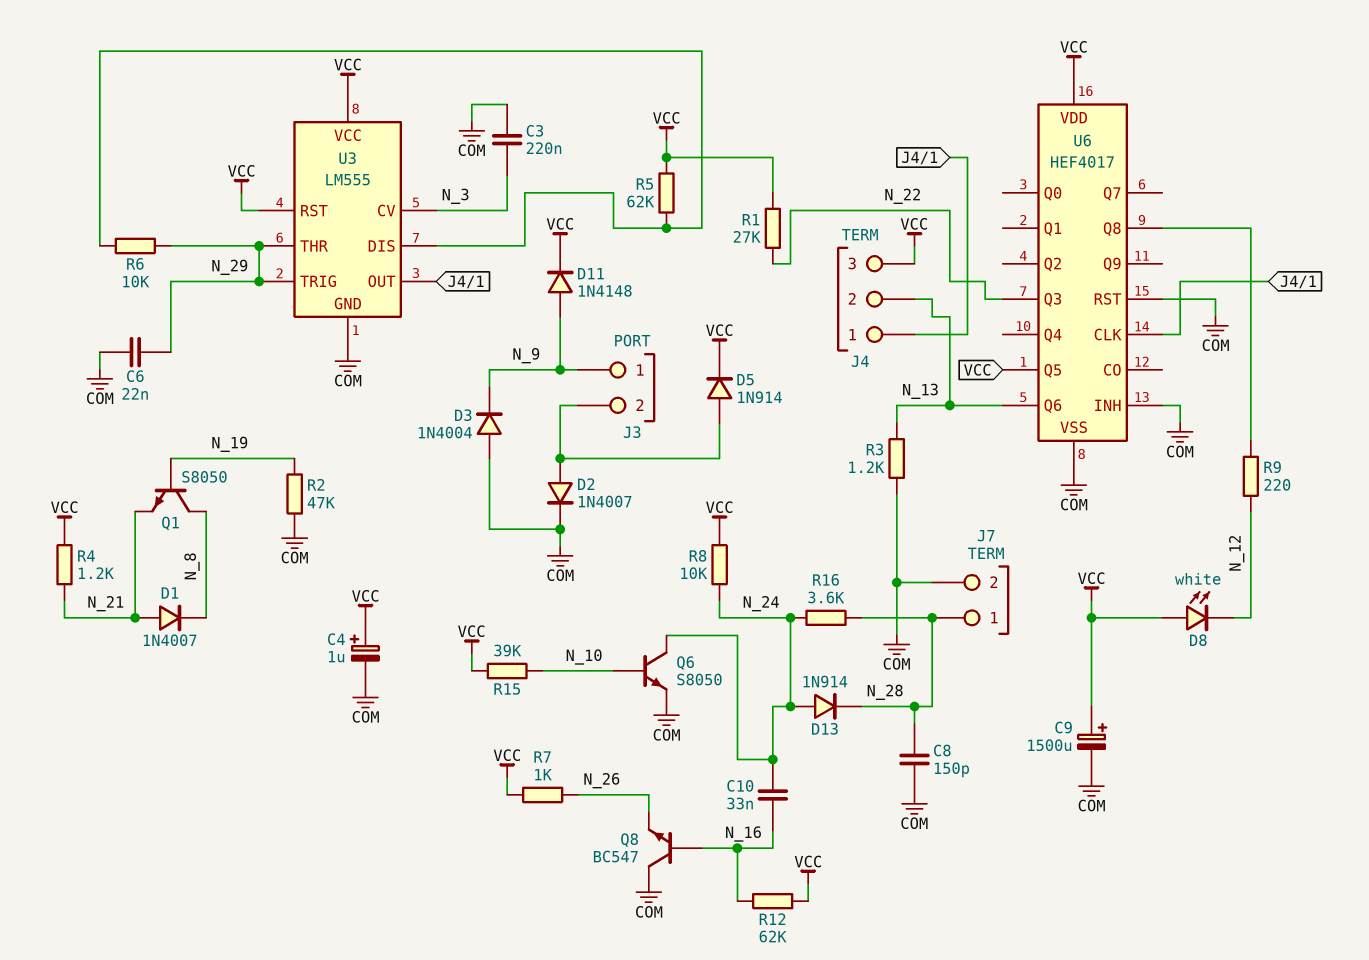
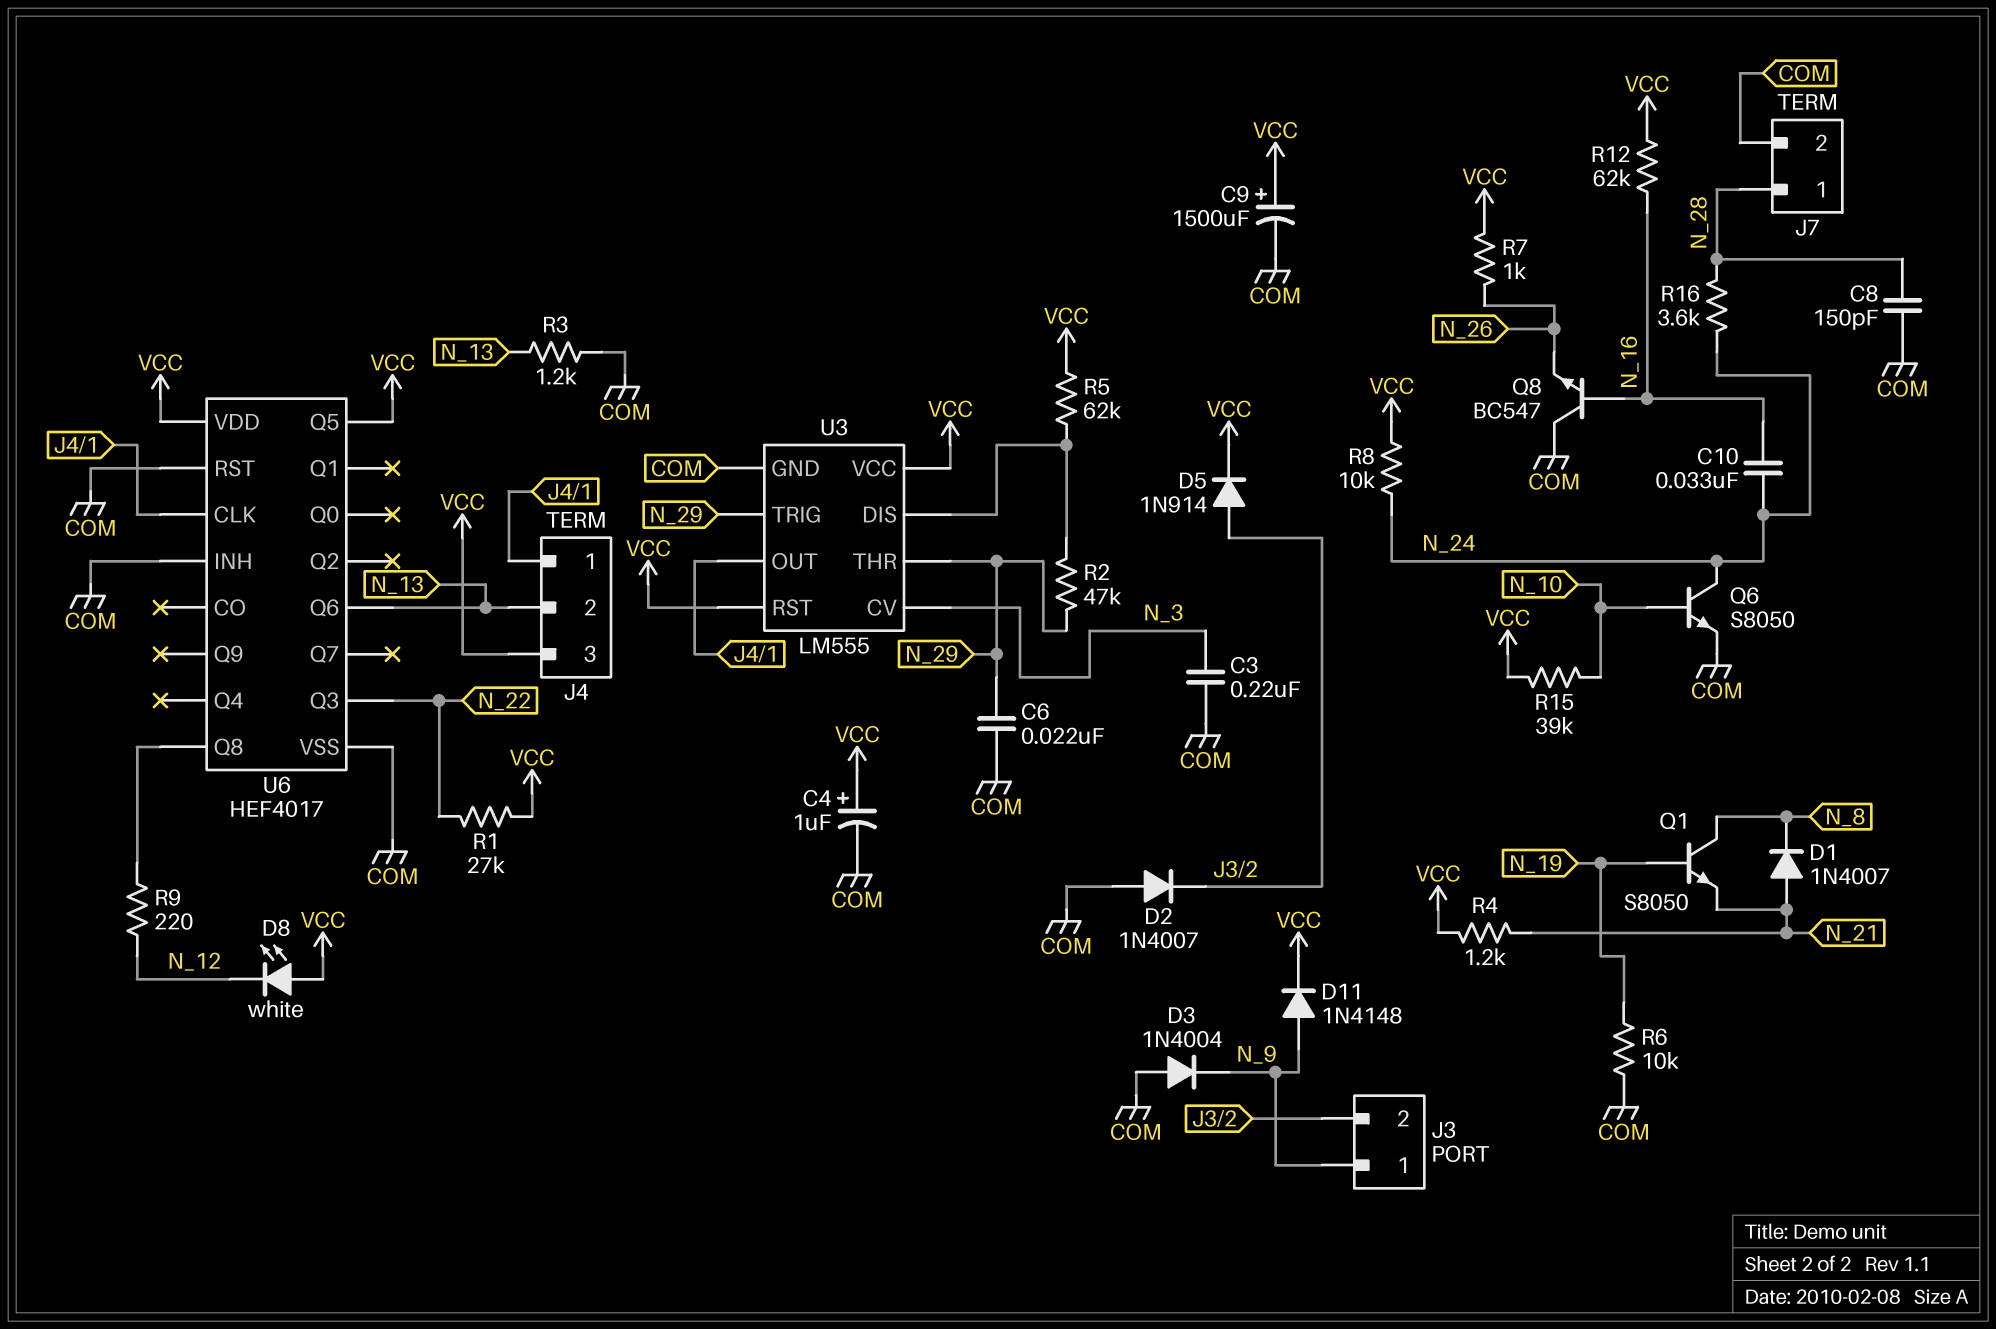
D2: diode 1N4007 (A J3/2, K COM) -> diode 1N4007 (A COM, K J3/2)
D13: diode 1N914 (A N_24, K N_28) -> none
R2: 47k (COM, N_19) -> 47k (N_29, U3/DIS)
R6: 10k (N_29, U3/DIS) -> 10k (COM, N_19)

